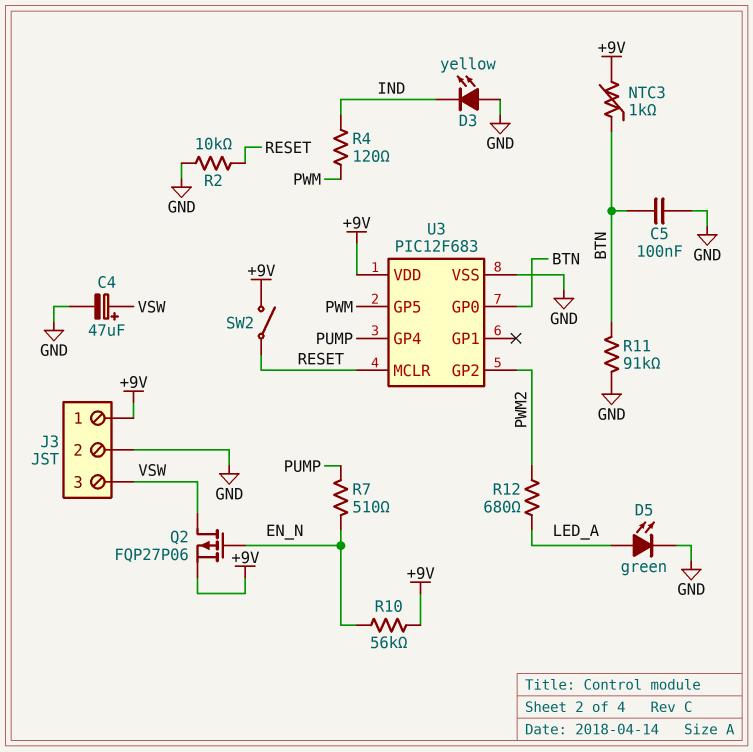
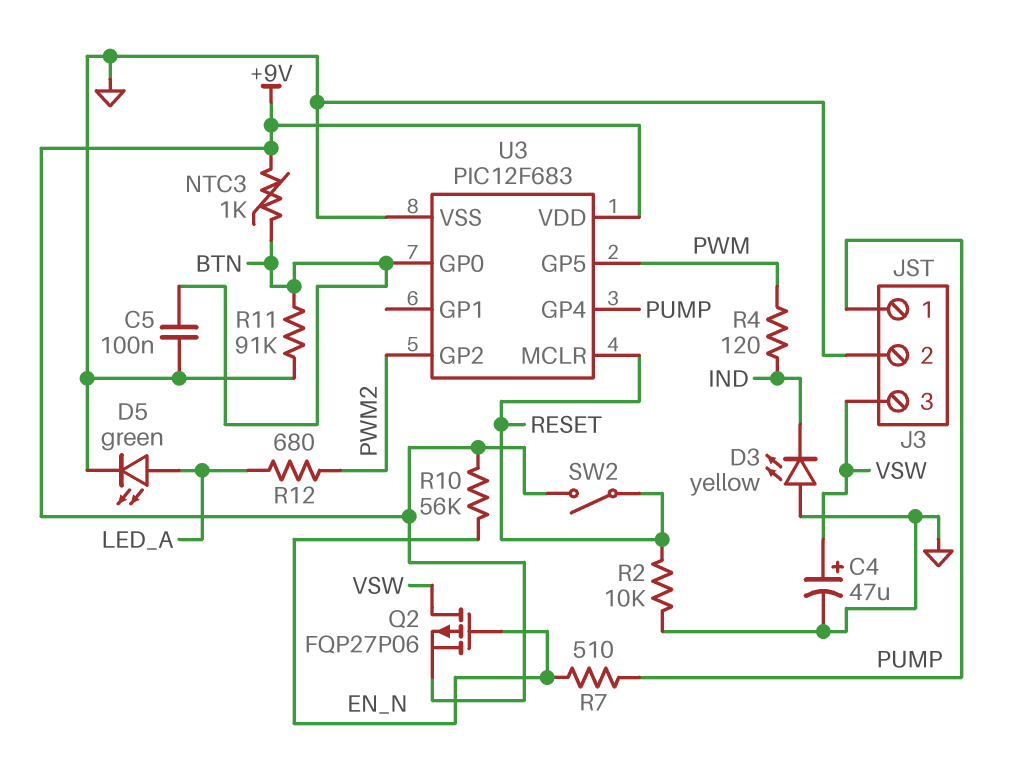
J3 pin 1: +9V -> PUMP

